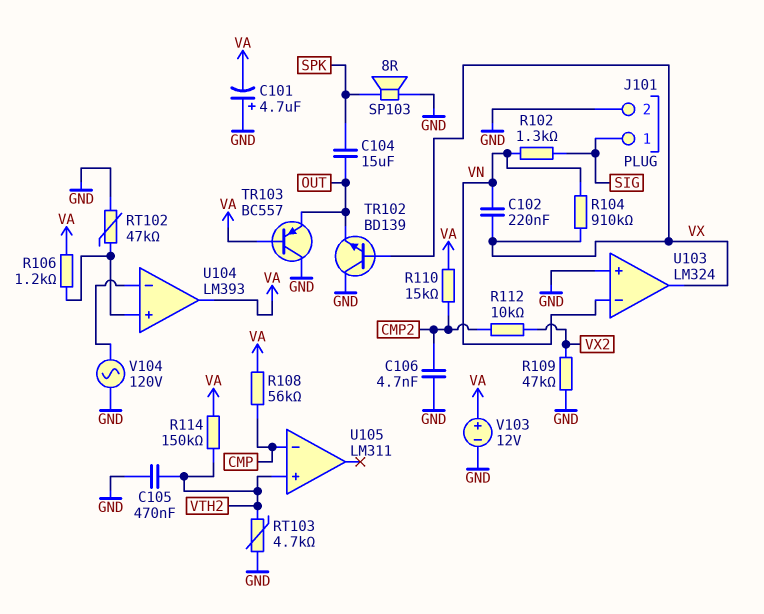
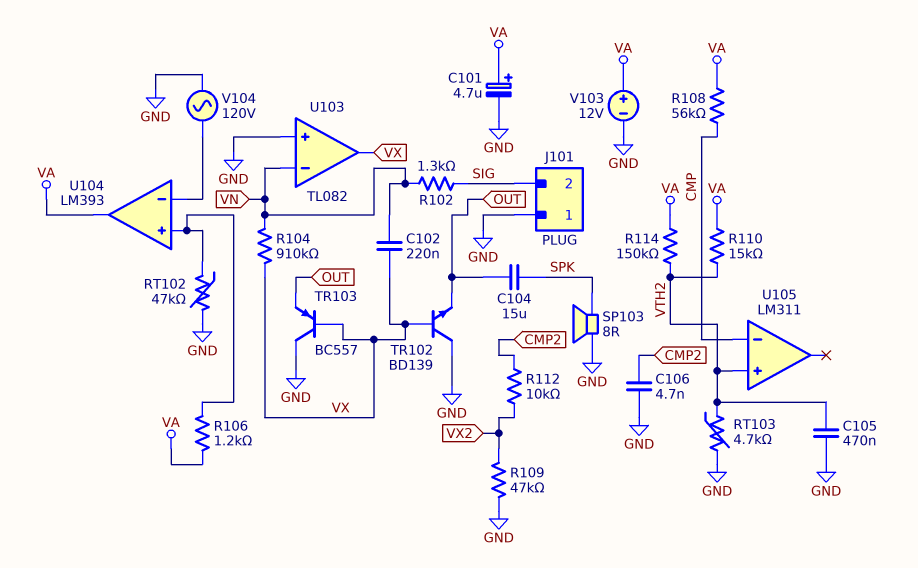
C101: 4.7uF (plus GND, minus VA) -> 4.7uF (plus VA, minus GND)
J101 pin 1: SIG -> GND
J101 pin 2: GND -> SIG
R110: 15k (CMP2, VA) -> 15k (VA, VTH2)
TR103: PNP BC557 (B VA, C GND, E OUT) -> PNP BC557 (B VX, C GND, E OUT)
U103: LM324 -> TL082

